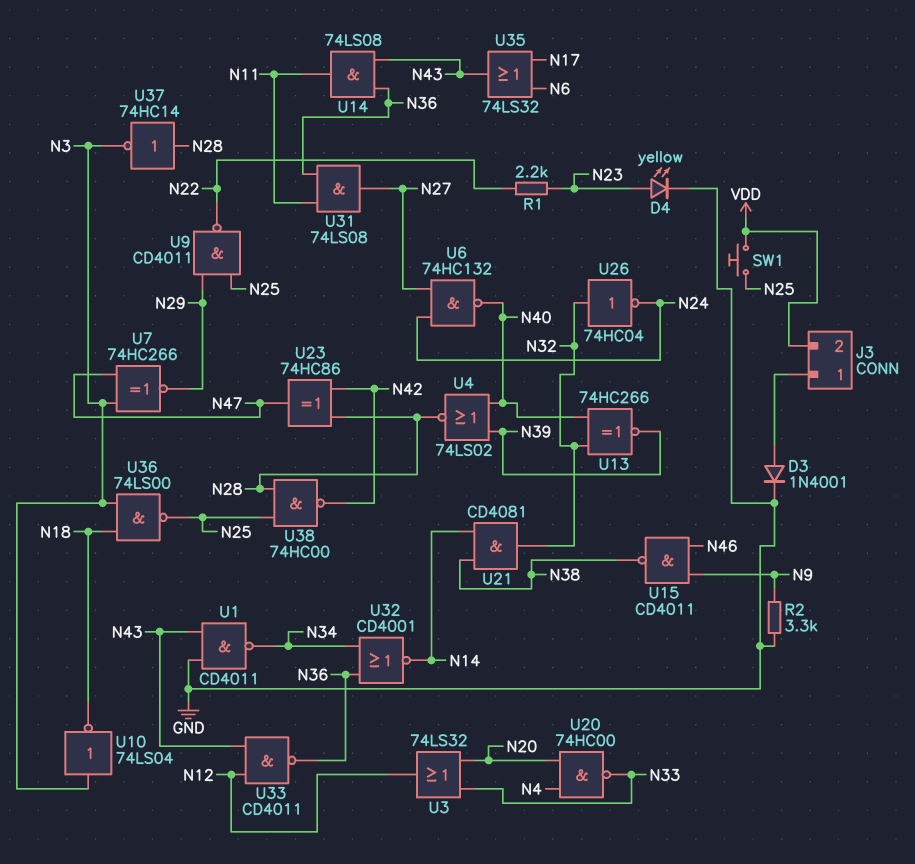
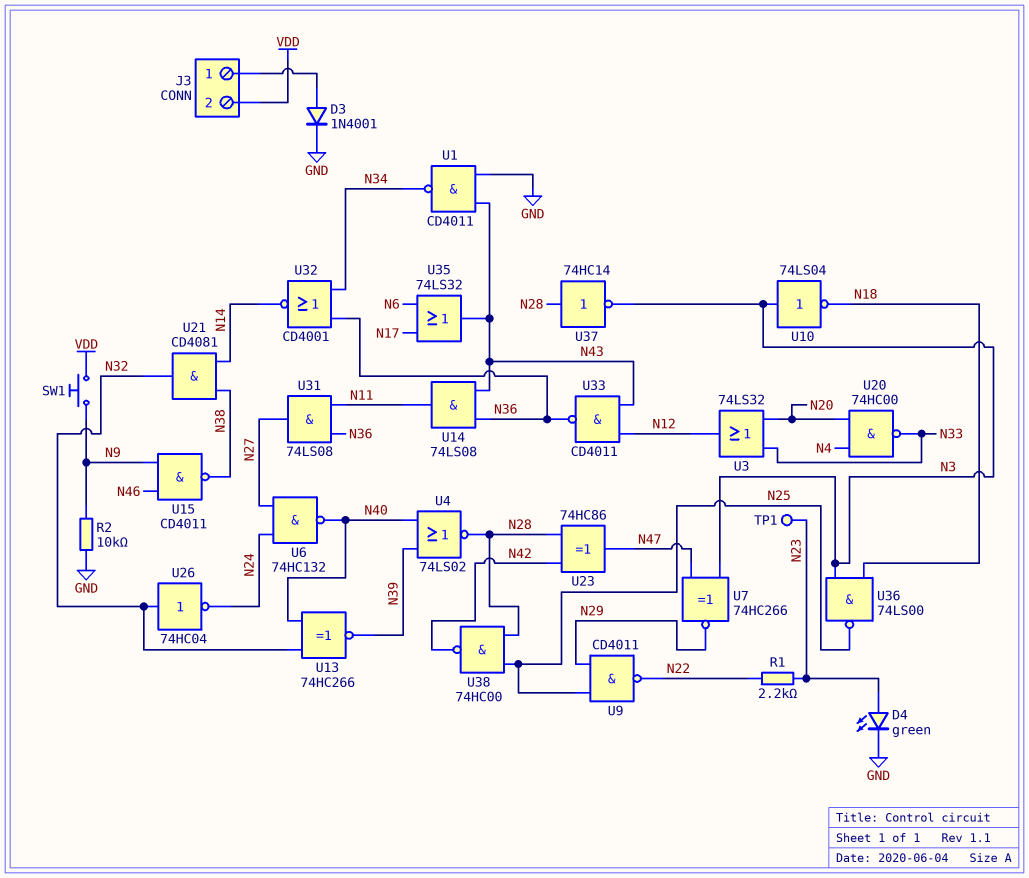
D4: LED yellow (A N23, K GND) -> LED green (A N23, K GND)
R2: 3.3k (GND, N9) -> 10k (GND, N9)
SW1: button (N25, VDD) -> button (N9, VDD)
TP1: none -> test point (N23)

